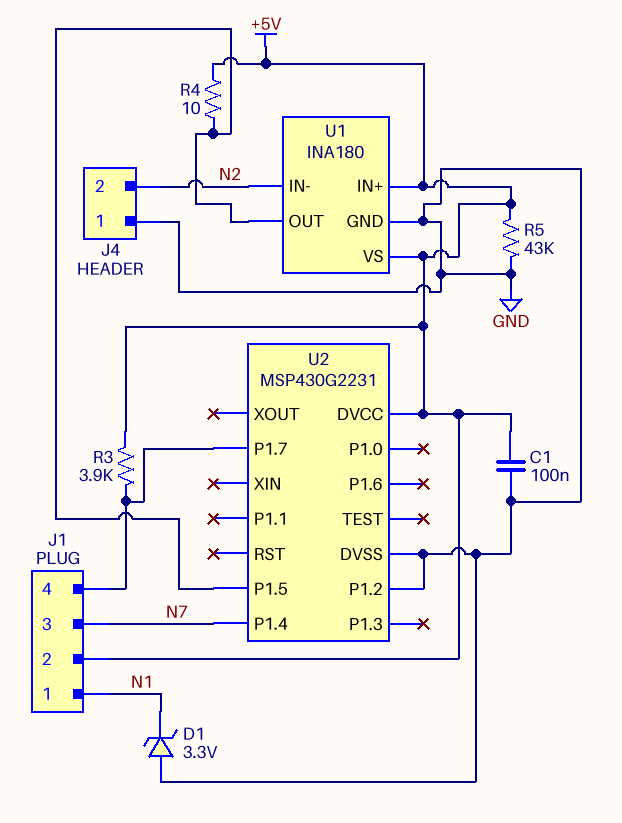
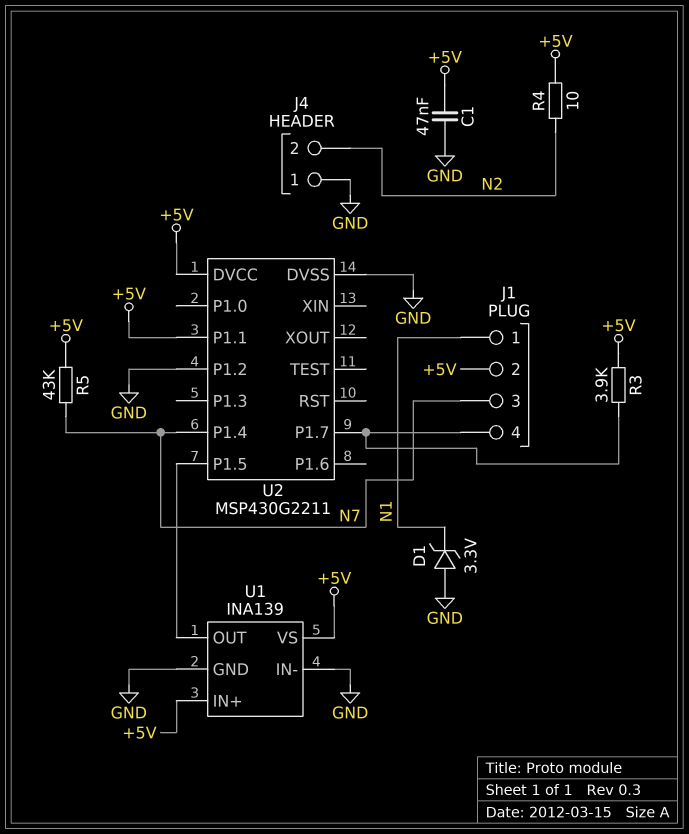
C1: 100nF (+5V, GND) -> 47nF (+5V, GND)
R4: 10 (+5V, U1/OUT) -> 10 (+5V, N2)
R5: 43k (+5V, GND) -> 43k (+5V, N7)
U1: INA180 -> INA139
U1 pin IN-: N2 -> GND
U2: MSP430G2231 -> MSP430G2211
U2 pin P1.1: none -> +5V

